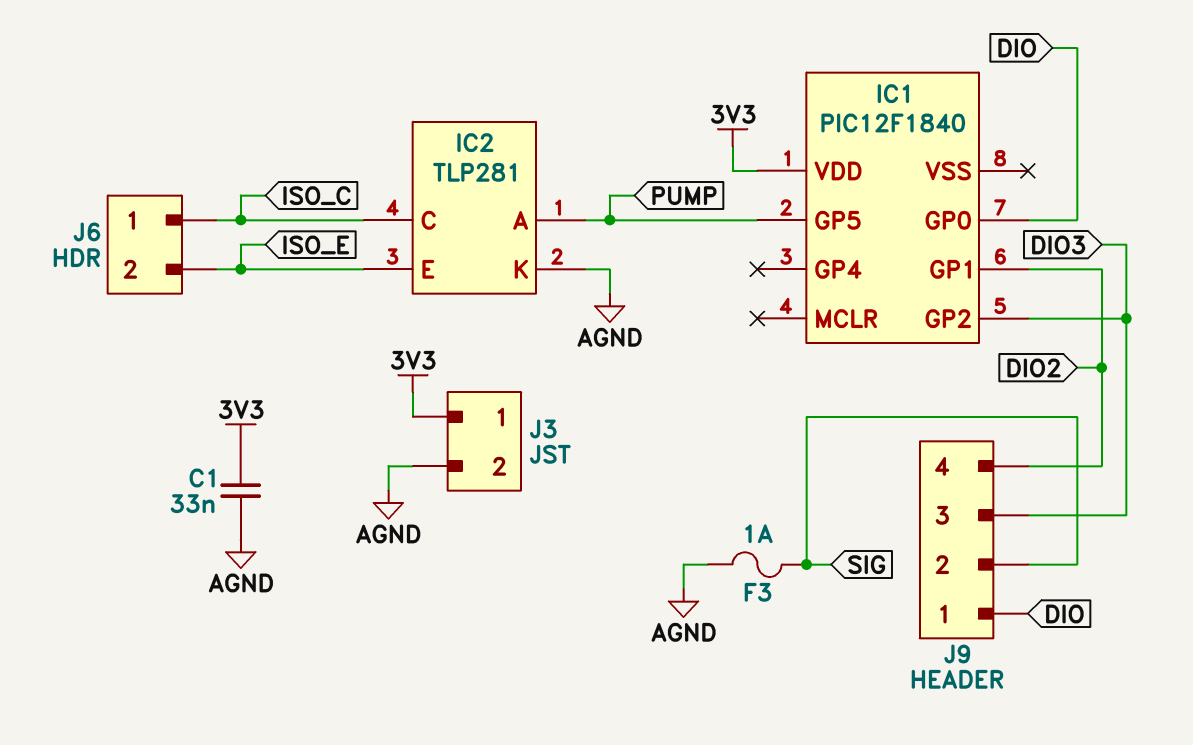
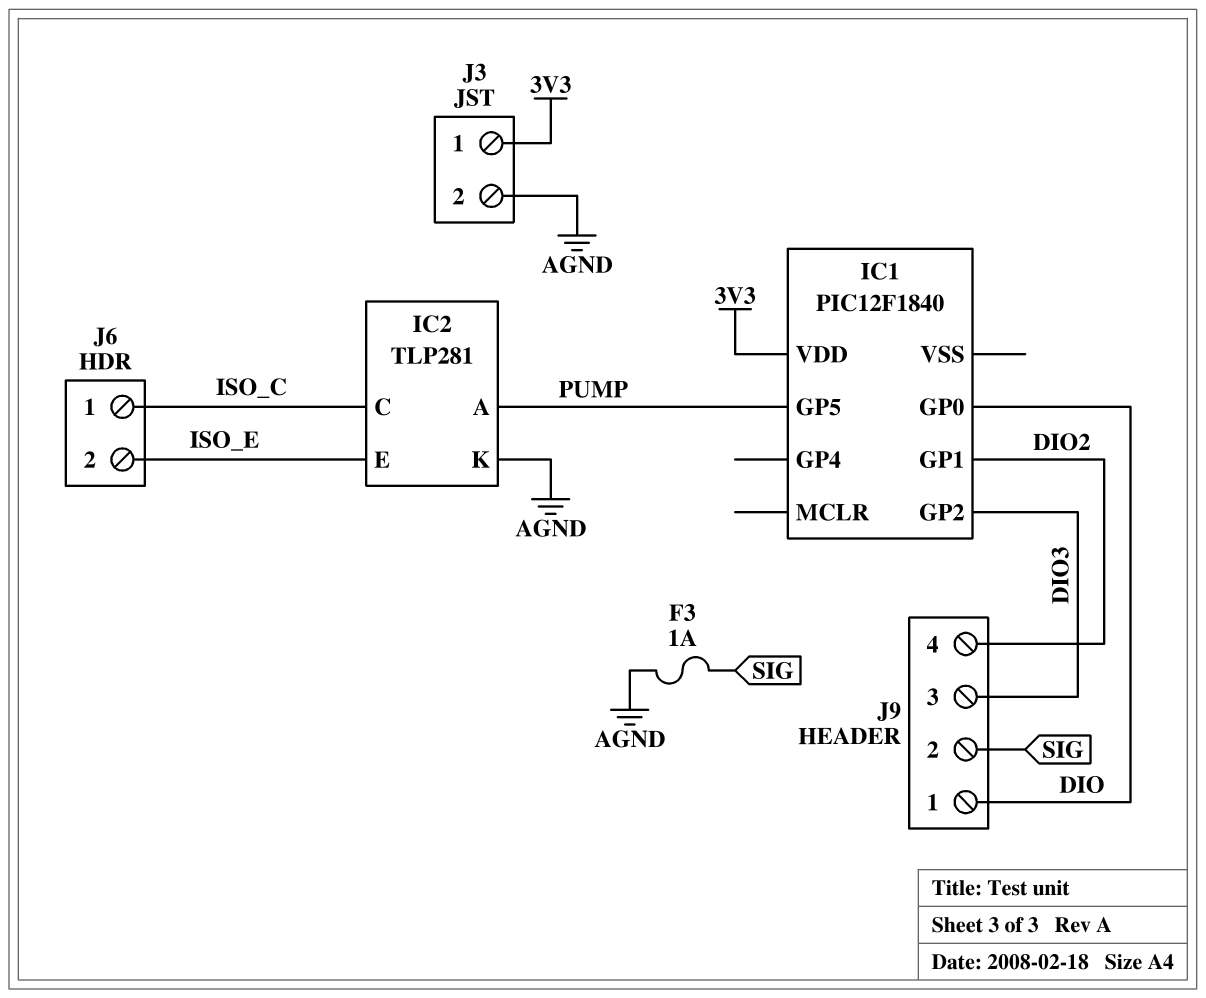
C1: 33nF (3V3, AGND) -> none

